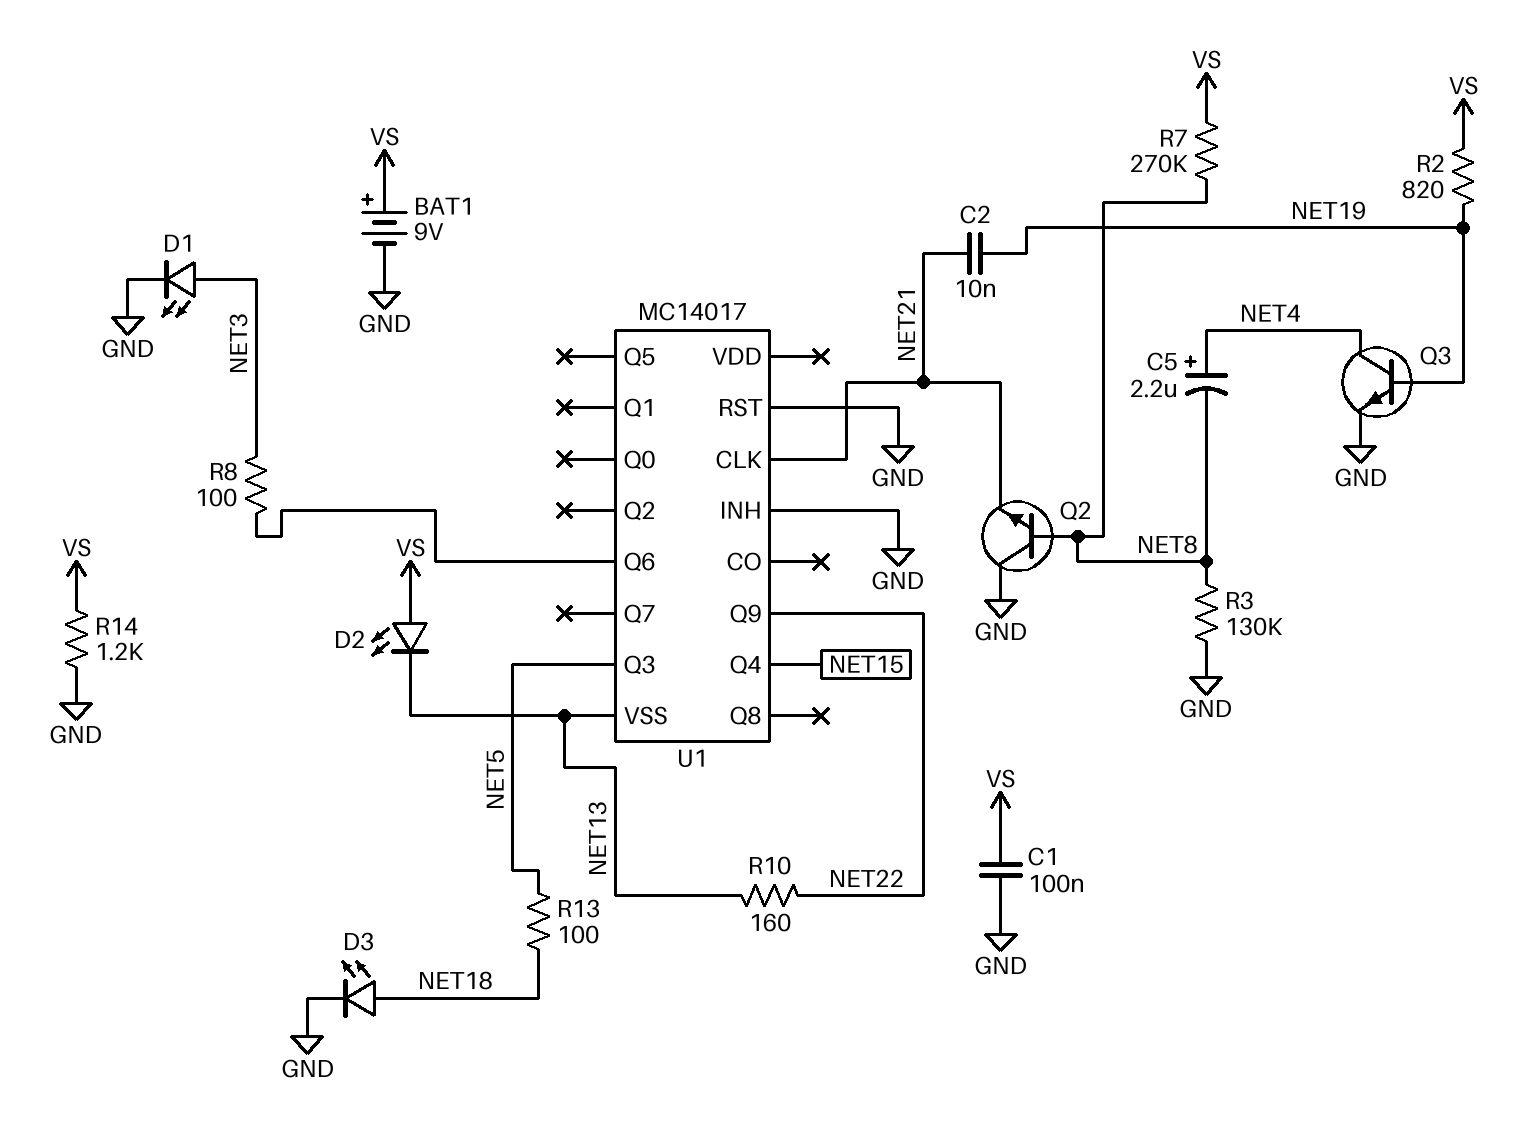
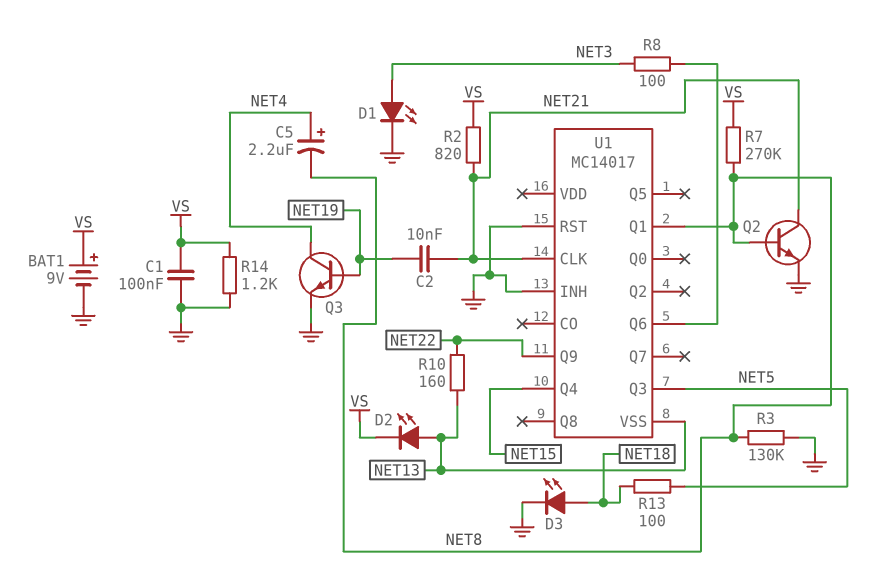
D2: LED (A VS, K NET13) -> LED (A NET13, K VS)
Q2: NPN (B NET8, C GND, E NET21) -> NPN (B NET8, C NET21, E GND)
R2: 820 (NET19, VS) -> 820 (NET21, VS)
U1 pin Q1: none -> NET8

